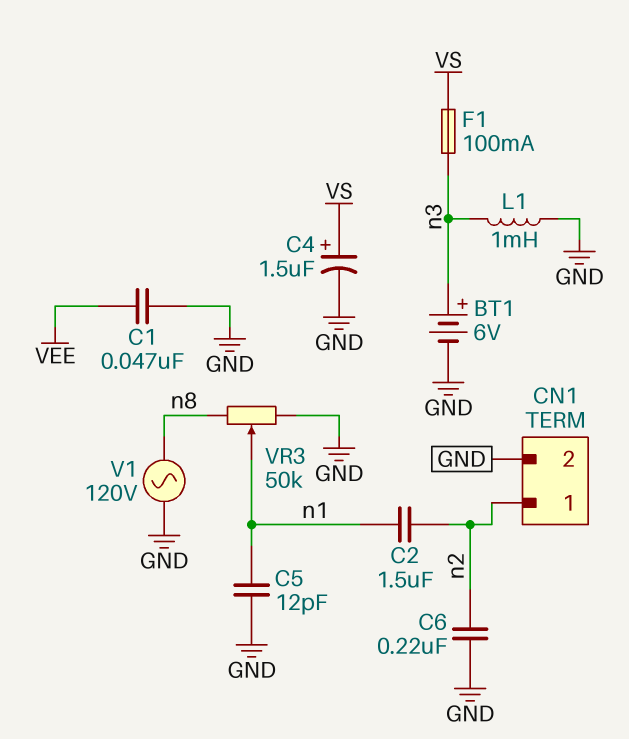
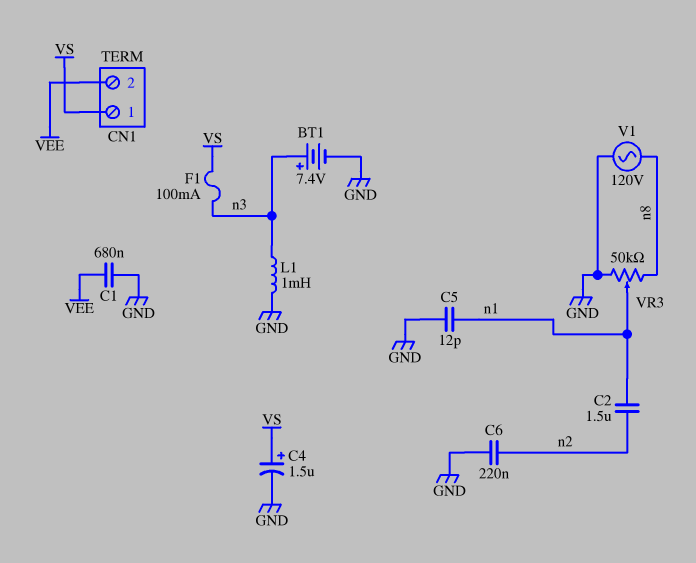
BT1: 6V (plus n3, minus GND) -> 7.4V (plus n3, minus GND)
C1: 47nF (GND, VEE) -> 680nF (GND, VEE)
CN1 pin 1: n2 -> VS
CN1 pin 2: GND -> VEE

